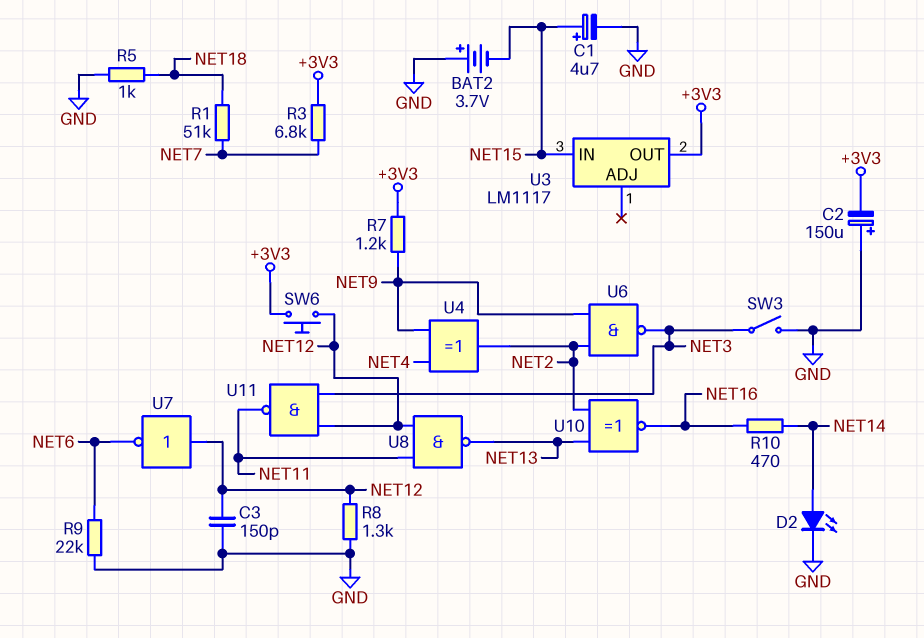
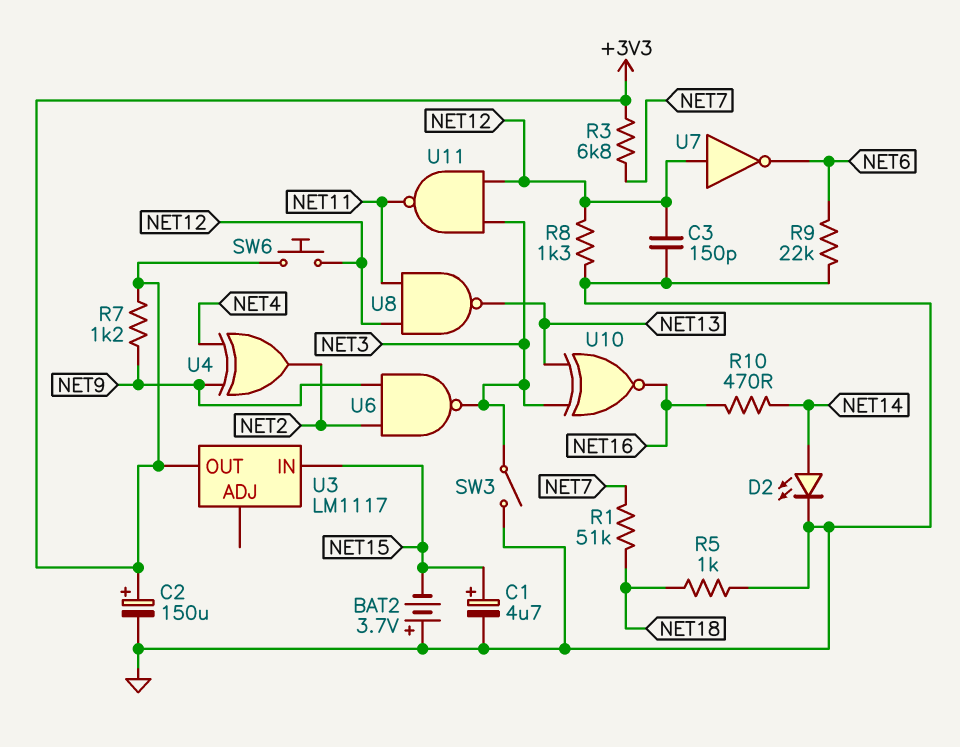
C2: 150uF (plus GND, minus +3V3) -> 150uF (plus +3V3, minus GND)
U10: XNOR (in NET2, in NET13, out NET16) -> XNOR (in NET3, in NET13, out NET16)

